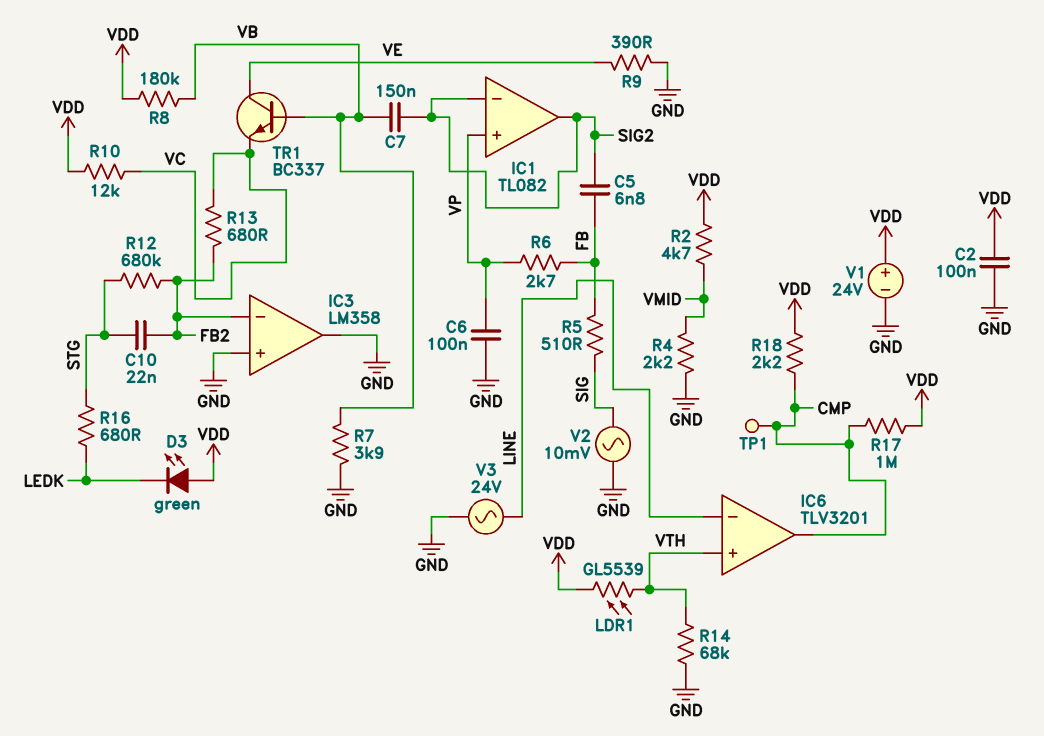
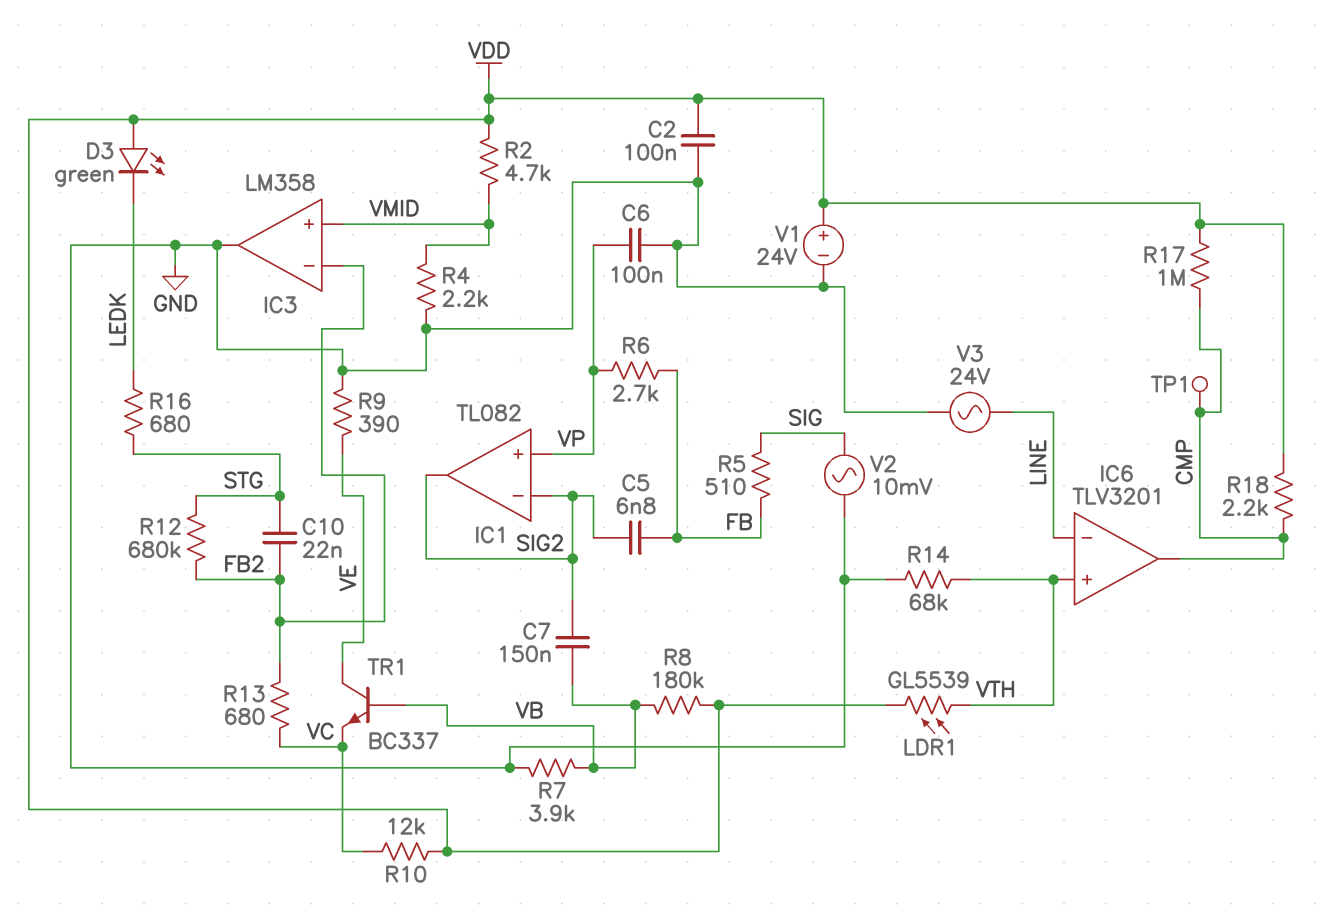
IC3 pin in+: GND -> VMID

